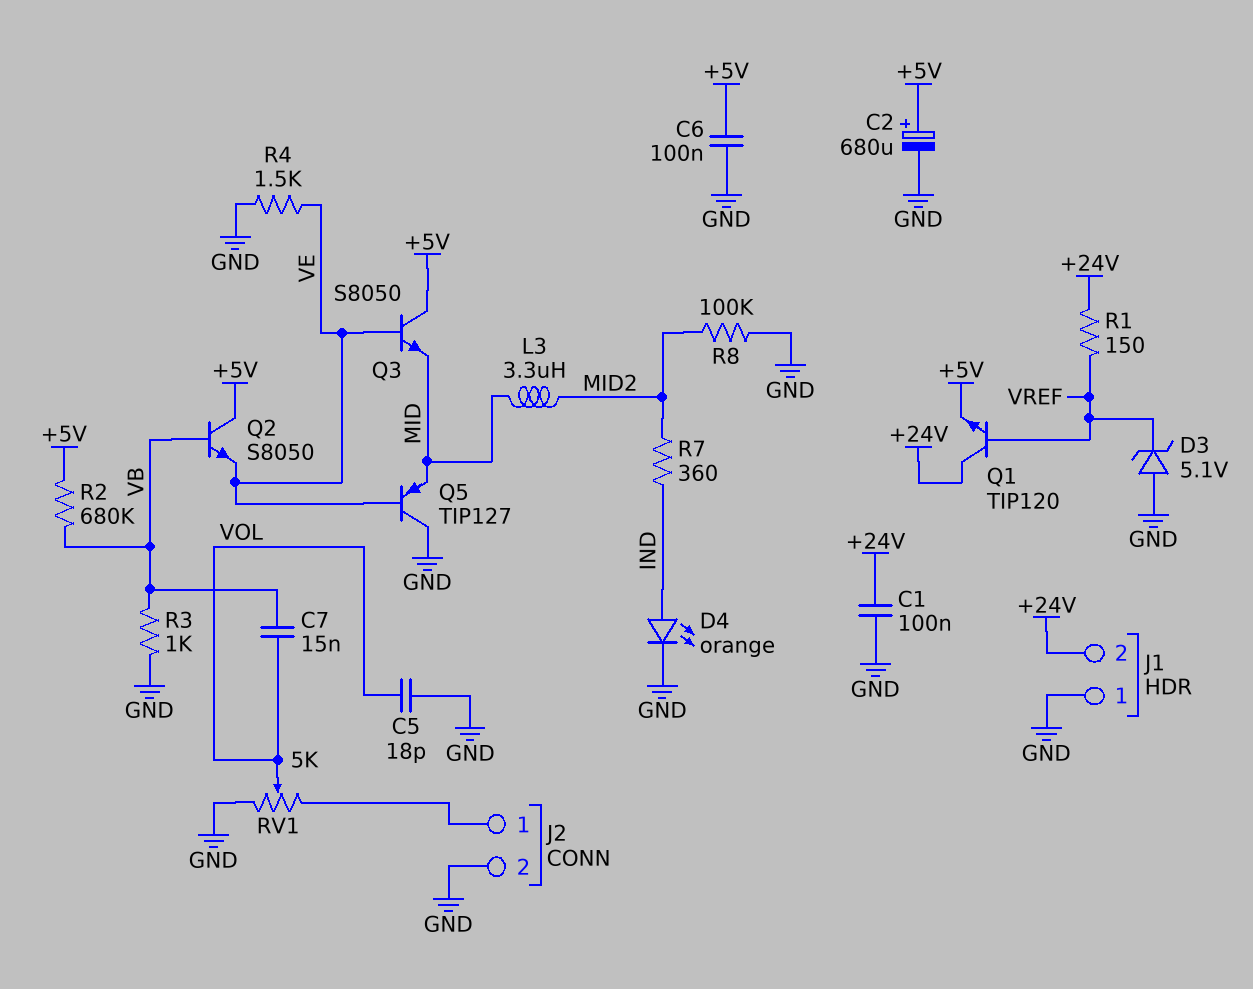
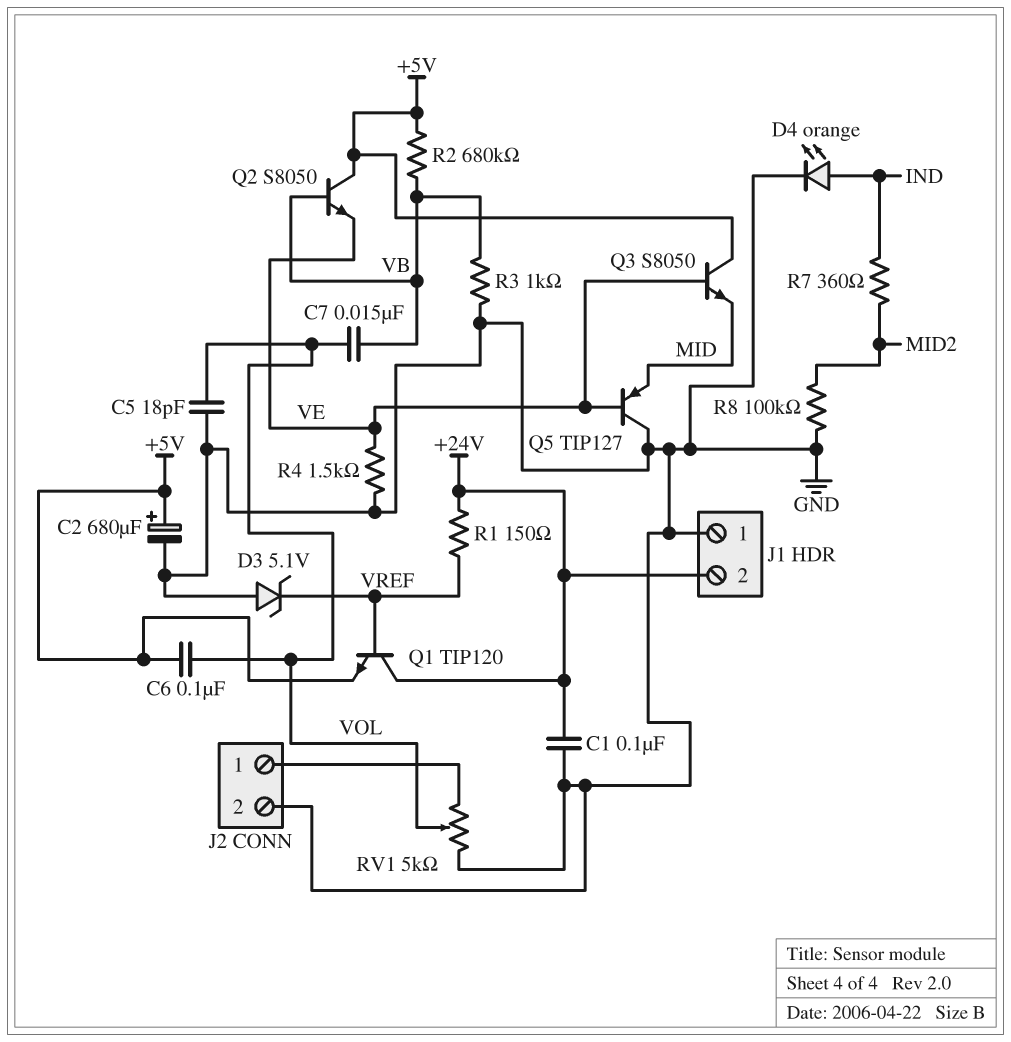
C6: 100nF (+5V, GND) -> 100nF (+5V, VOL)
L3: 3.3uH (MID, MID2) -> none

